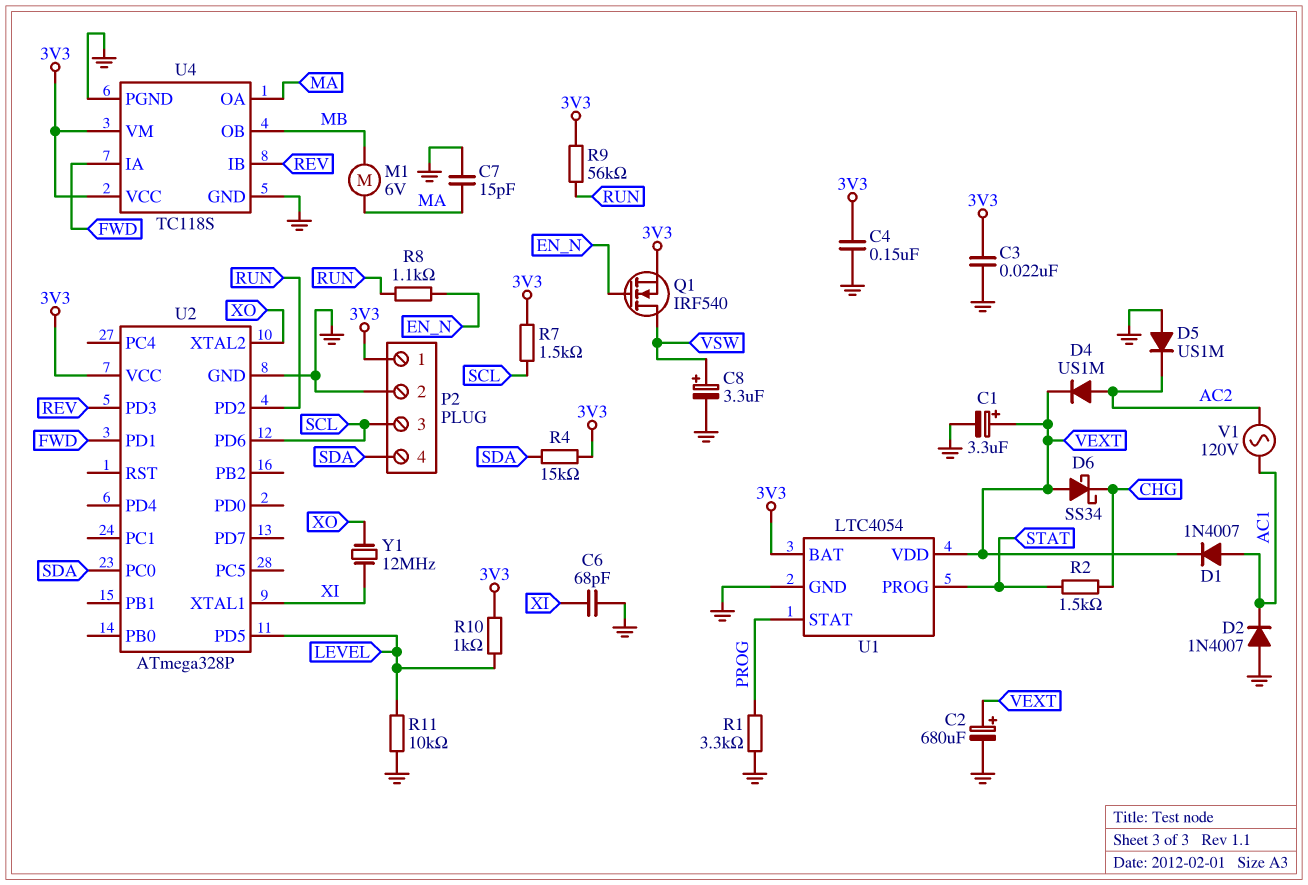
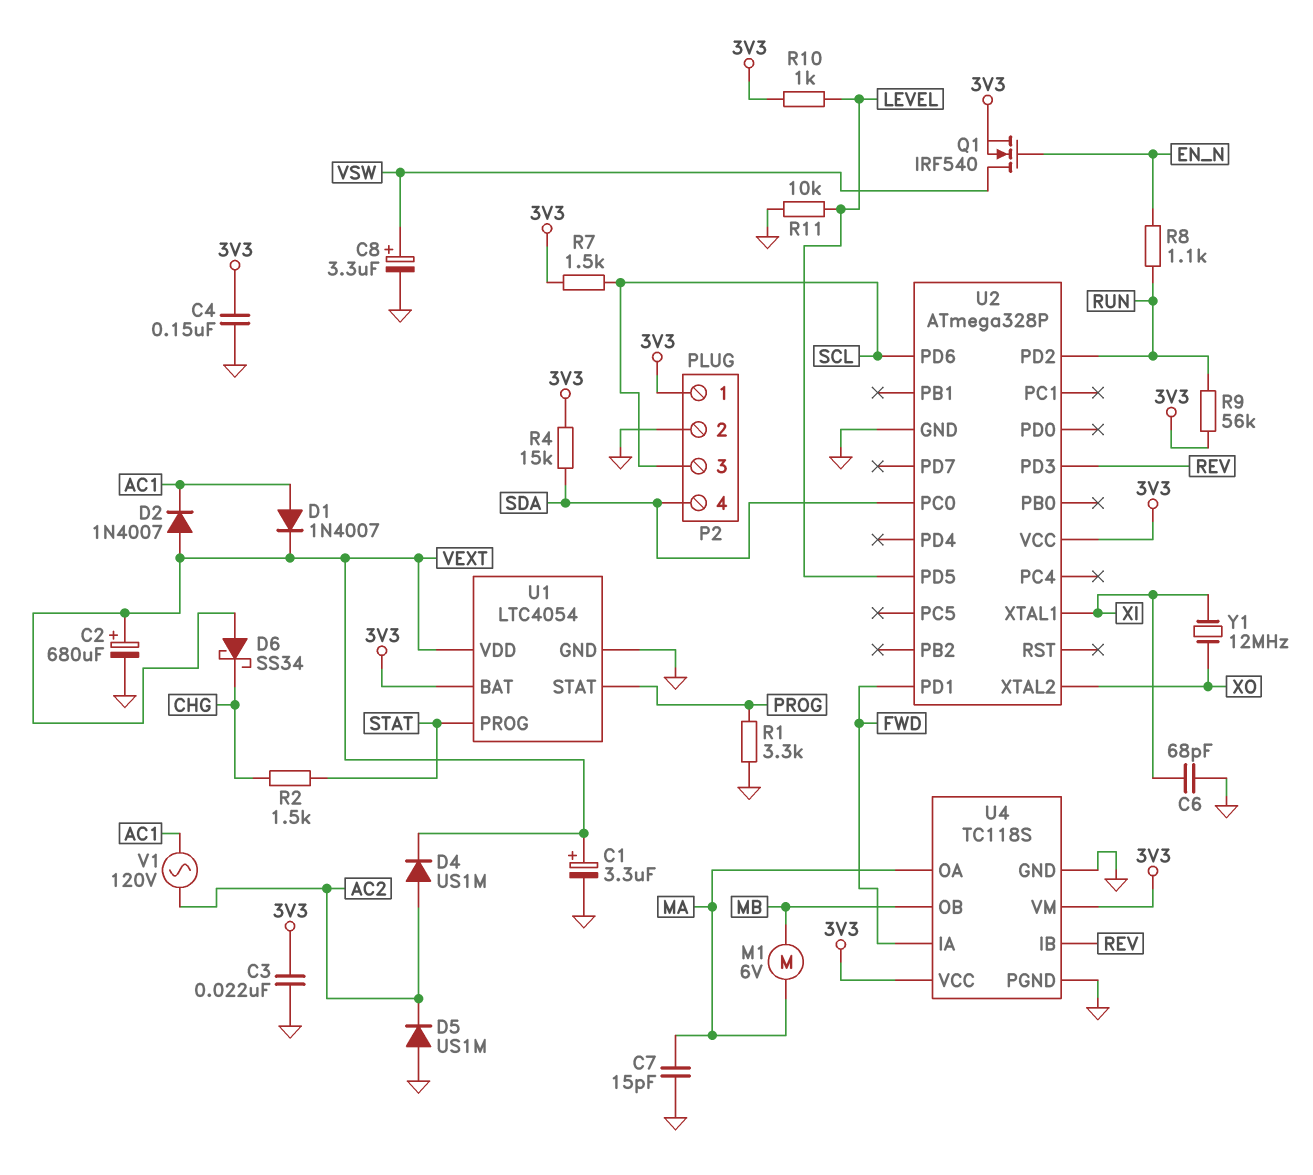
D2: diode 1N4007 (A GND, K AC1) -> diode 1N4007 (A VEXT, K AC1)

